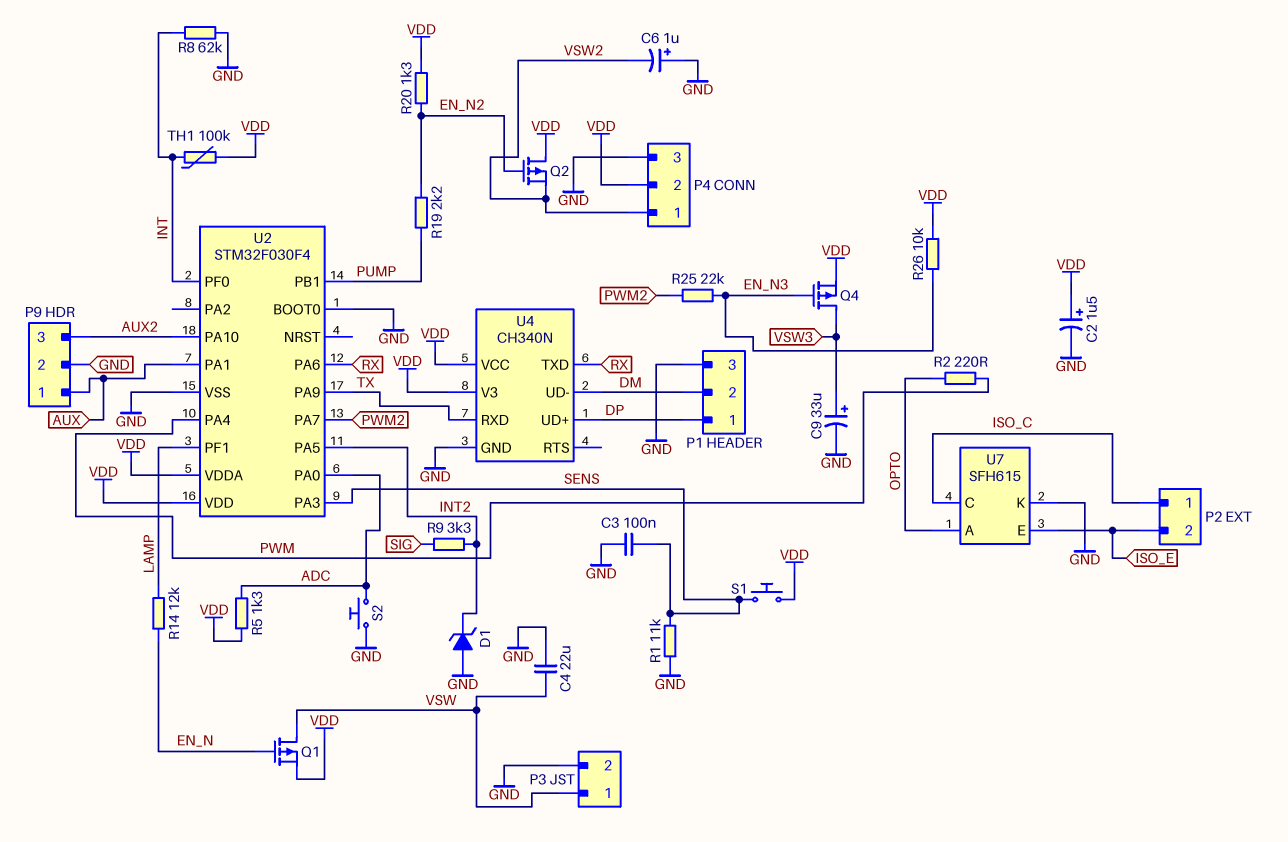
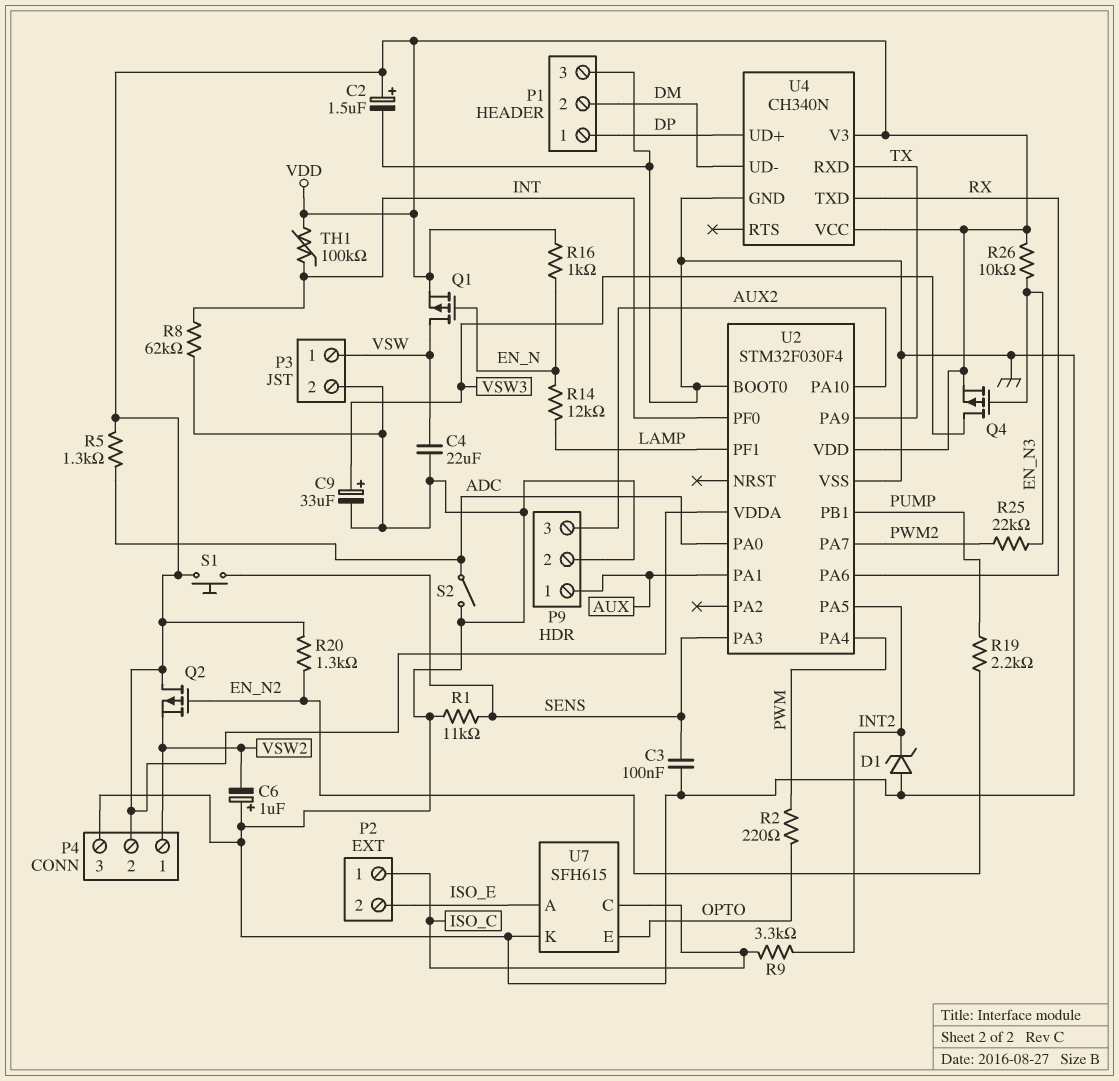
R9: 3.3k (INT2, SIG) -> 3.3k (INT2, ISO_C)
R16: none -> 1k (EN_N, VDD)
S2: button (ADC, GND) -> switch (ADC, GND)
U7 pin A: OPTO -> ISO_E
U7 pin E: ISO_E -> OPTO

